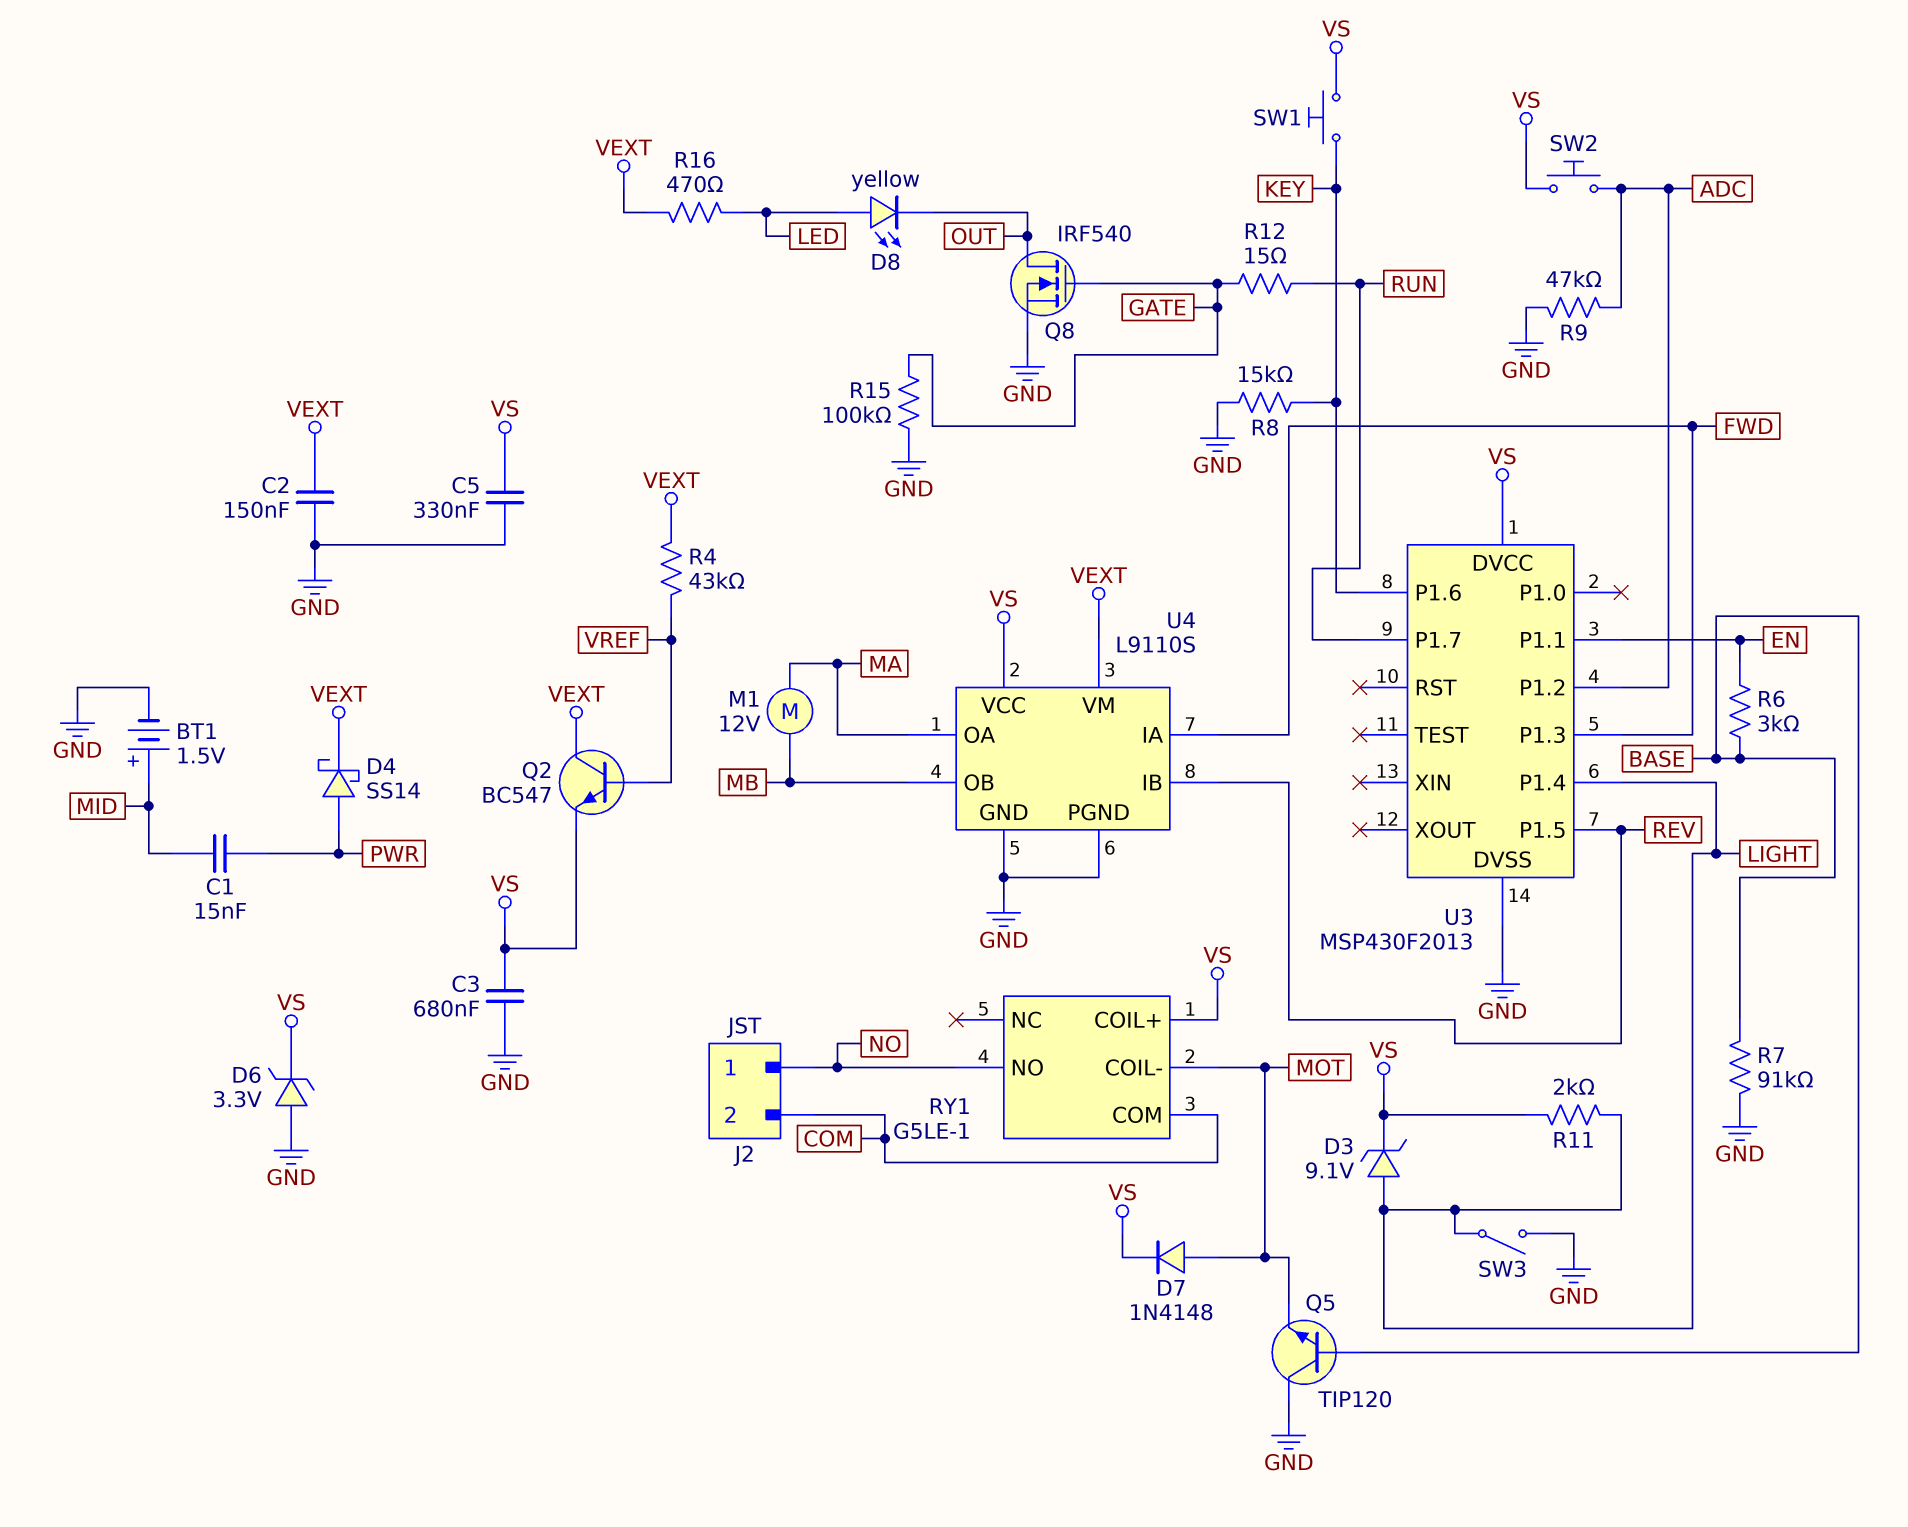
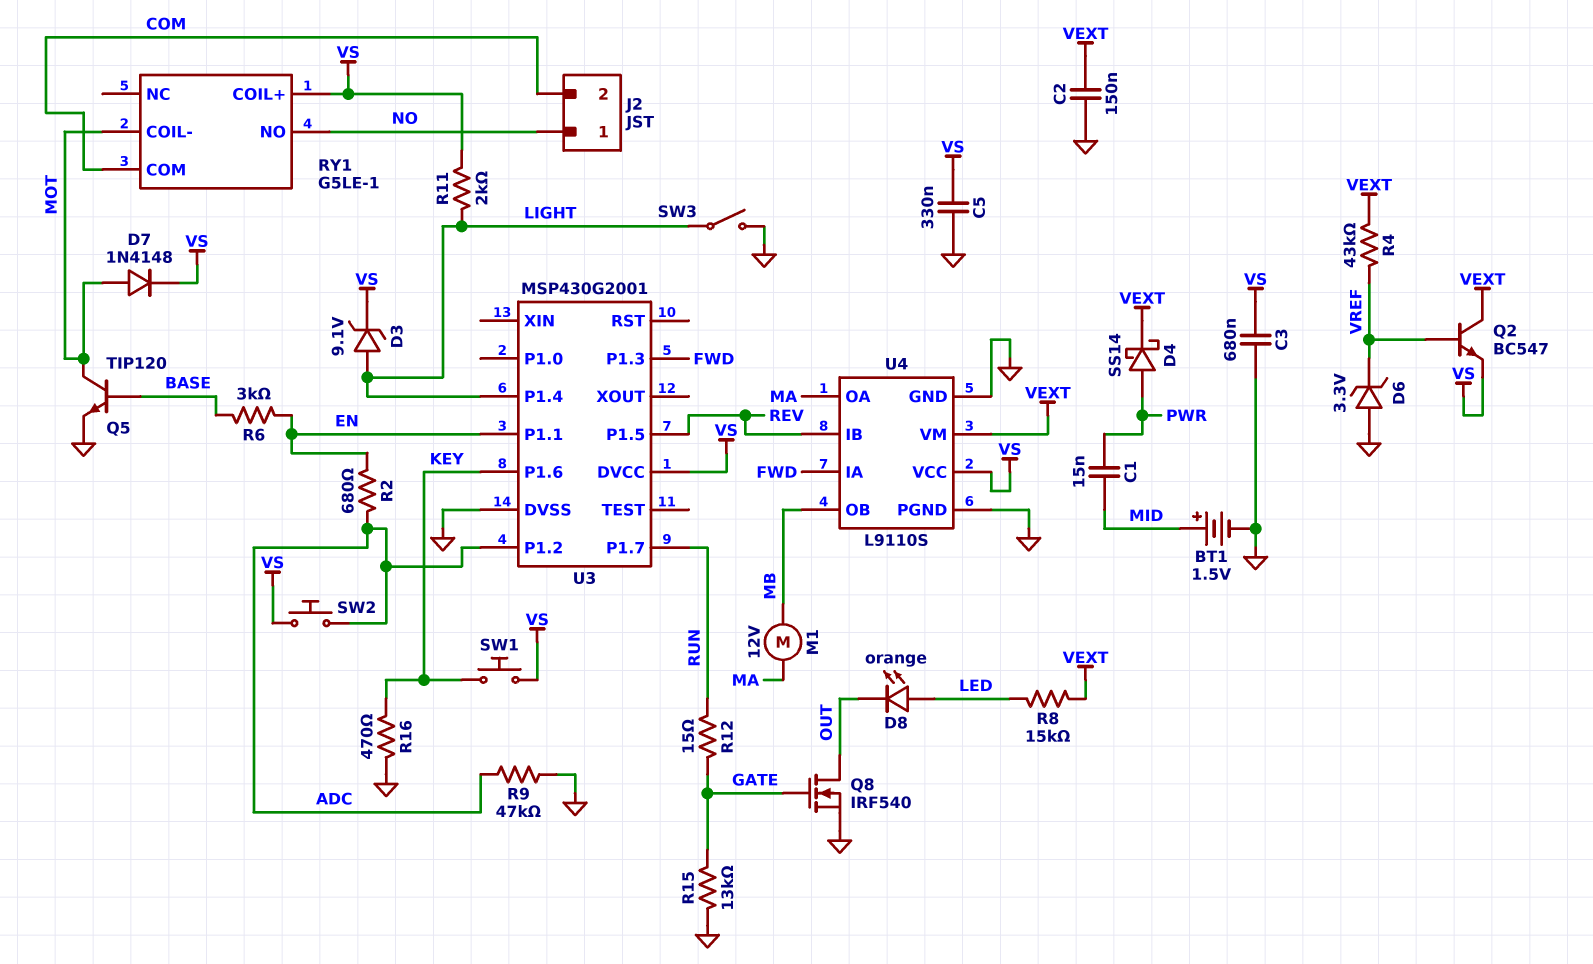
D6: zener 3.3V (A GND, K VS) -> zener 3.3V (A GND, K VREF)
D8: LED yellow (A LED, K OUT) -> LED orange (A LED, K OUT)
Q5: NPN TIP120 (B BASE, C GND, E MOT) -> NPN TIP120 (B BASE, C MOT, E GND)
R2: none -> 680 (ADC, EN)
R7: 91k (BASE, GND) -> none
R8: 15k (GND, KEY) -> 15k (LED, VEXT)
R15: 100k (GATE, GND) -> 13k (GATE, GND)
R16: 470 (LED, VEXT) -> 470 (GND, KEY)
U3: MSP430F2013 -> MSP430G2001

